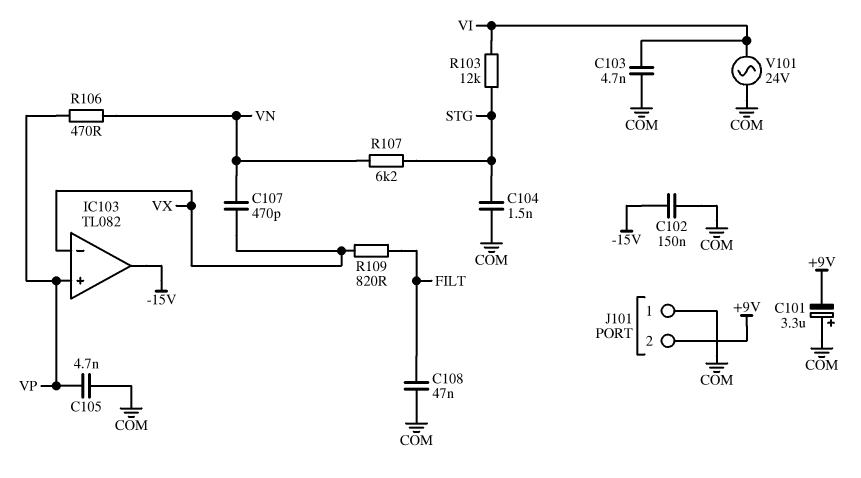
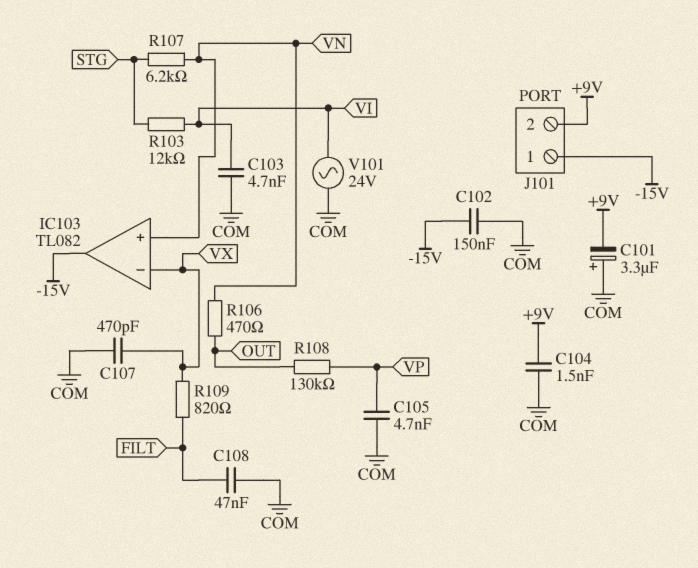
C104: 1.5nF (COM, STG) -> 1.5nF (+9V, COM)
C107: 470pF (VN, VX) -> 470pF (COM, VX)
IC103 pin in+: VP -> VN
J101 pin 1: COM -> -15V
R106: 470 (VN, VP) -> 470 (OUT, VN)
R108: none -> 130k (OUT, VP)

